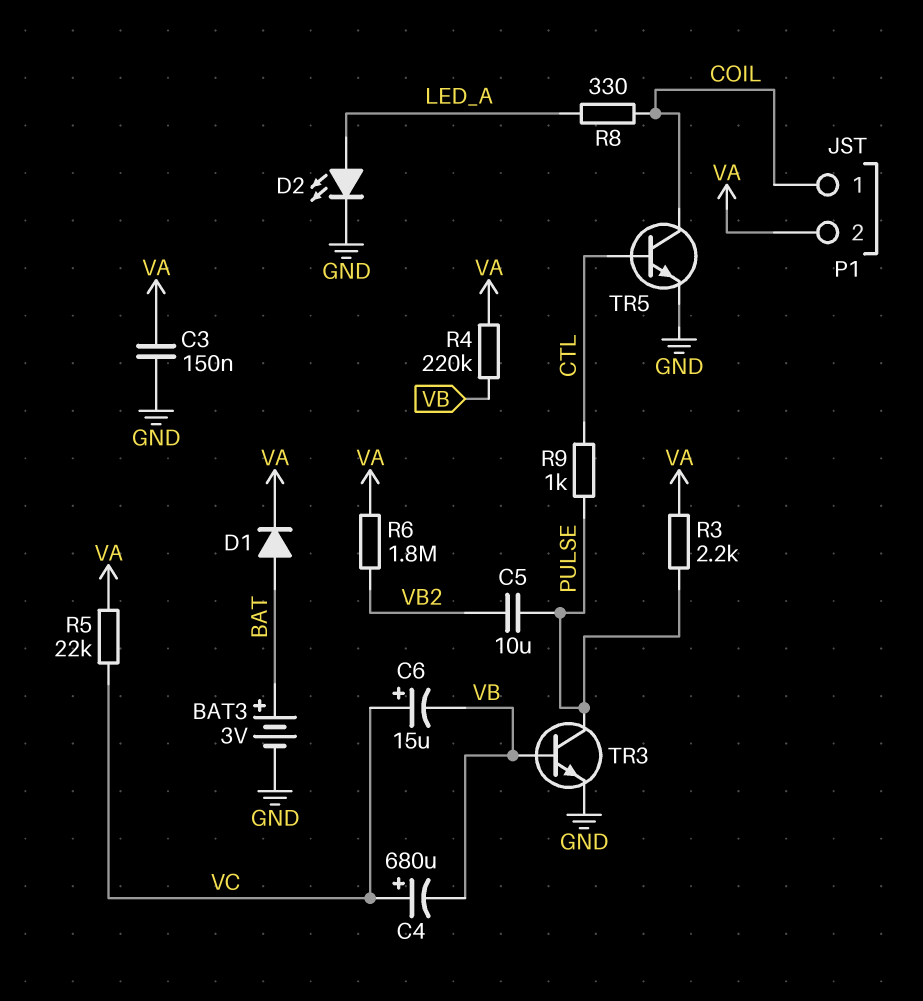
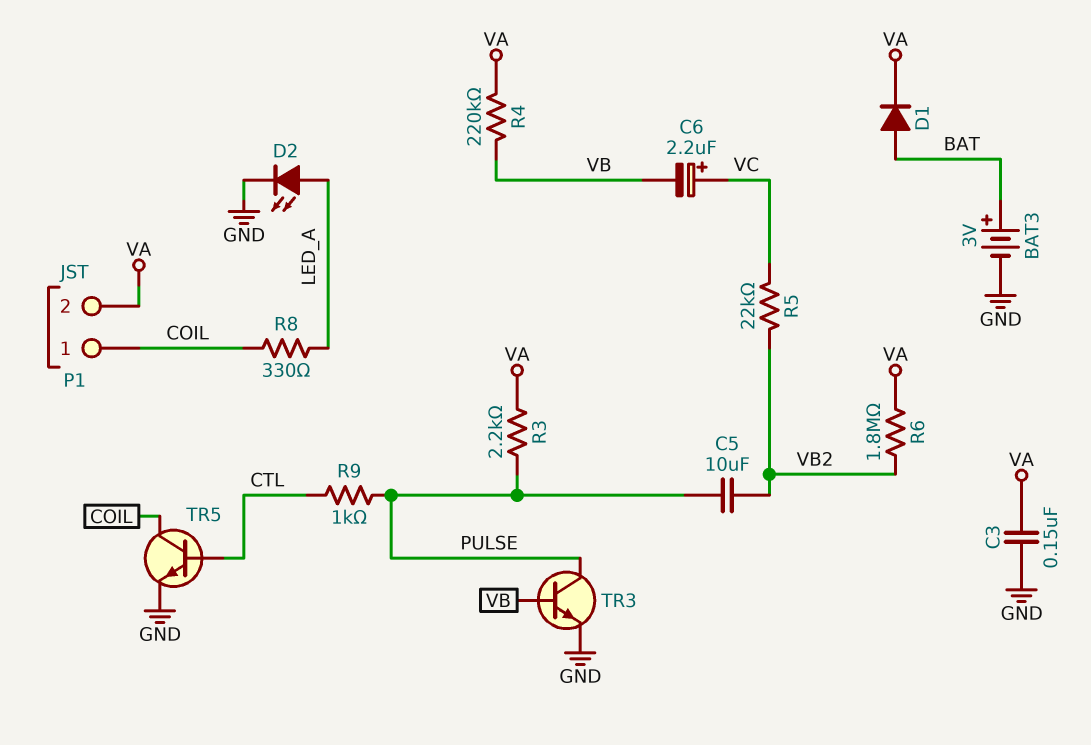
C4: 680uF (plus VC, minus VB) -> none
C6: 15uF (plus VC, minus VB) -> 2.2uF (plus VC, minus VB)
R5: 22k (VA, VC) -> 22k (VB2, VC)

